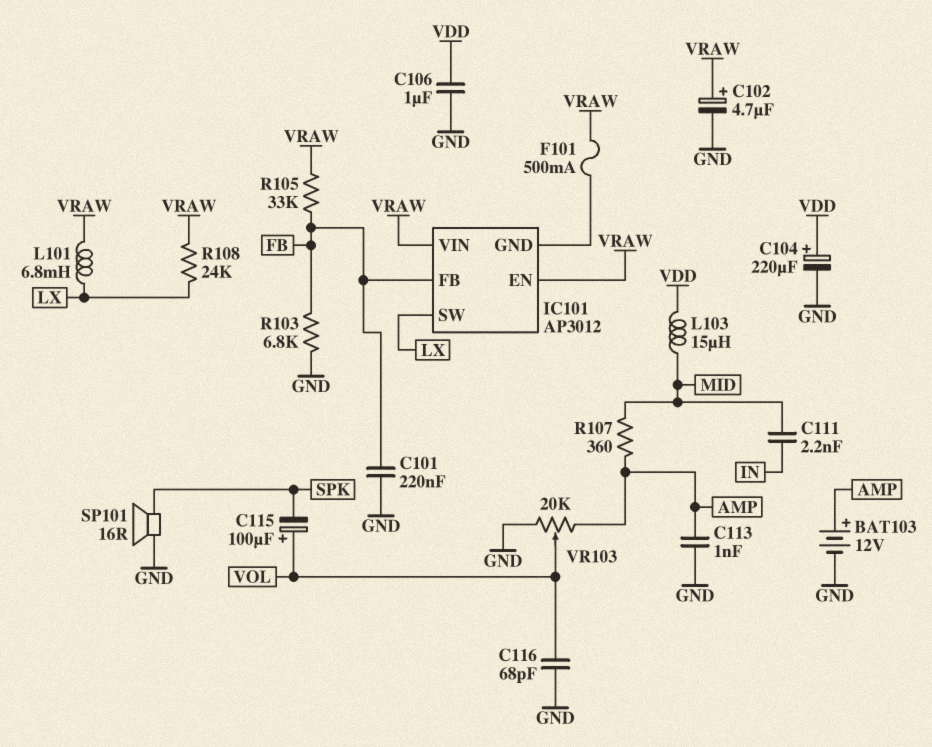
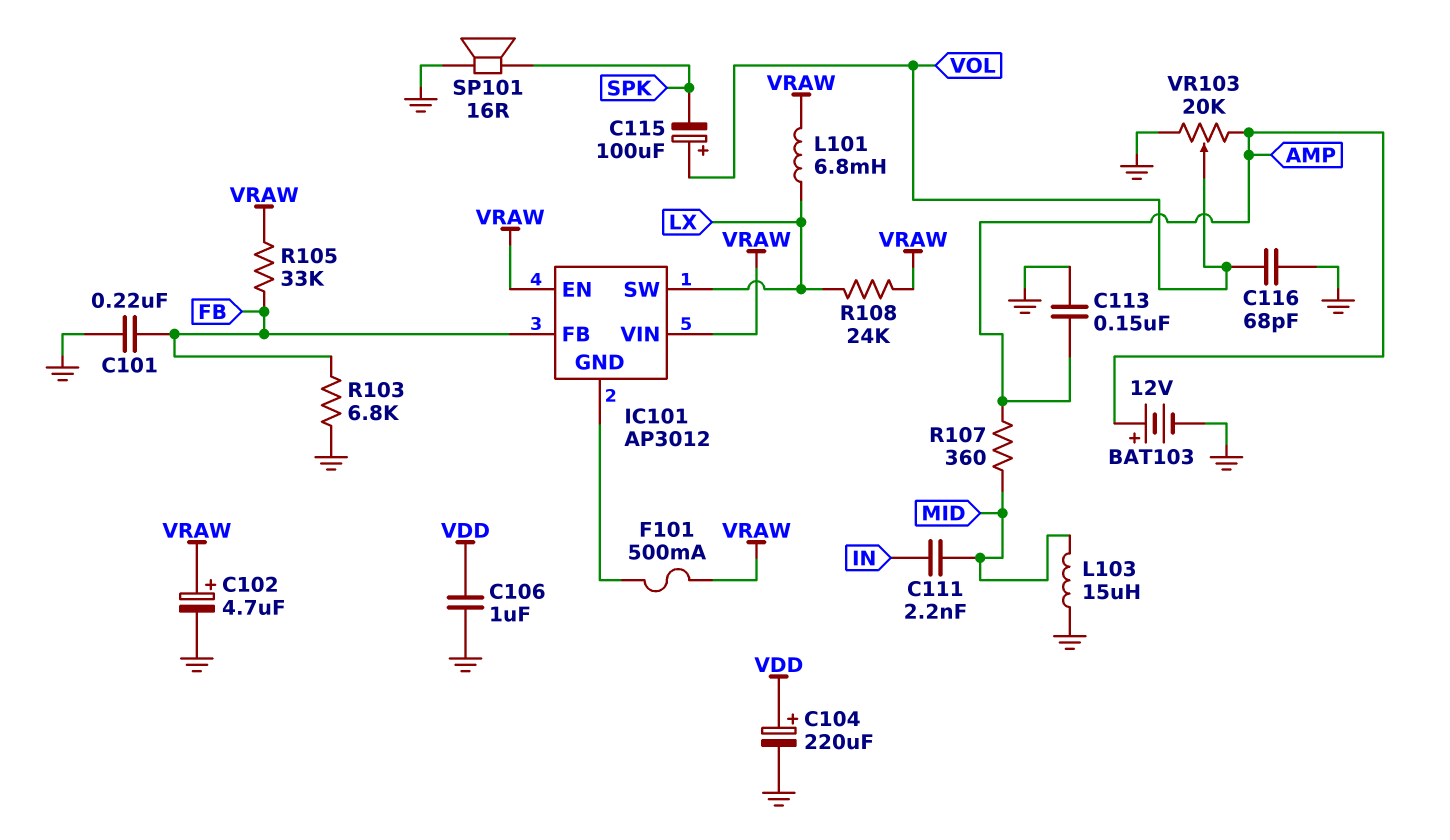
C113: 1nF (AMP, GND) -> 150nF (AMP, GND)
L103: 15uH (MID, VDD) -> 15uH (GND, MID)

